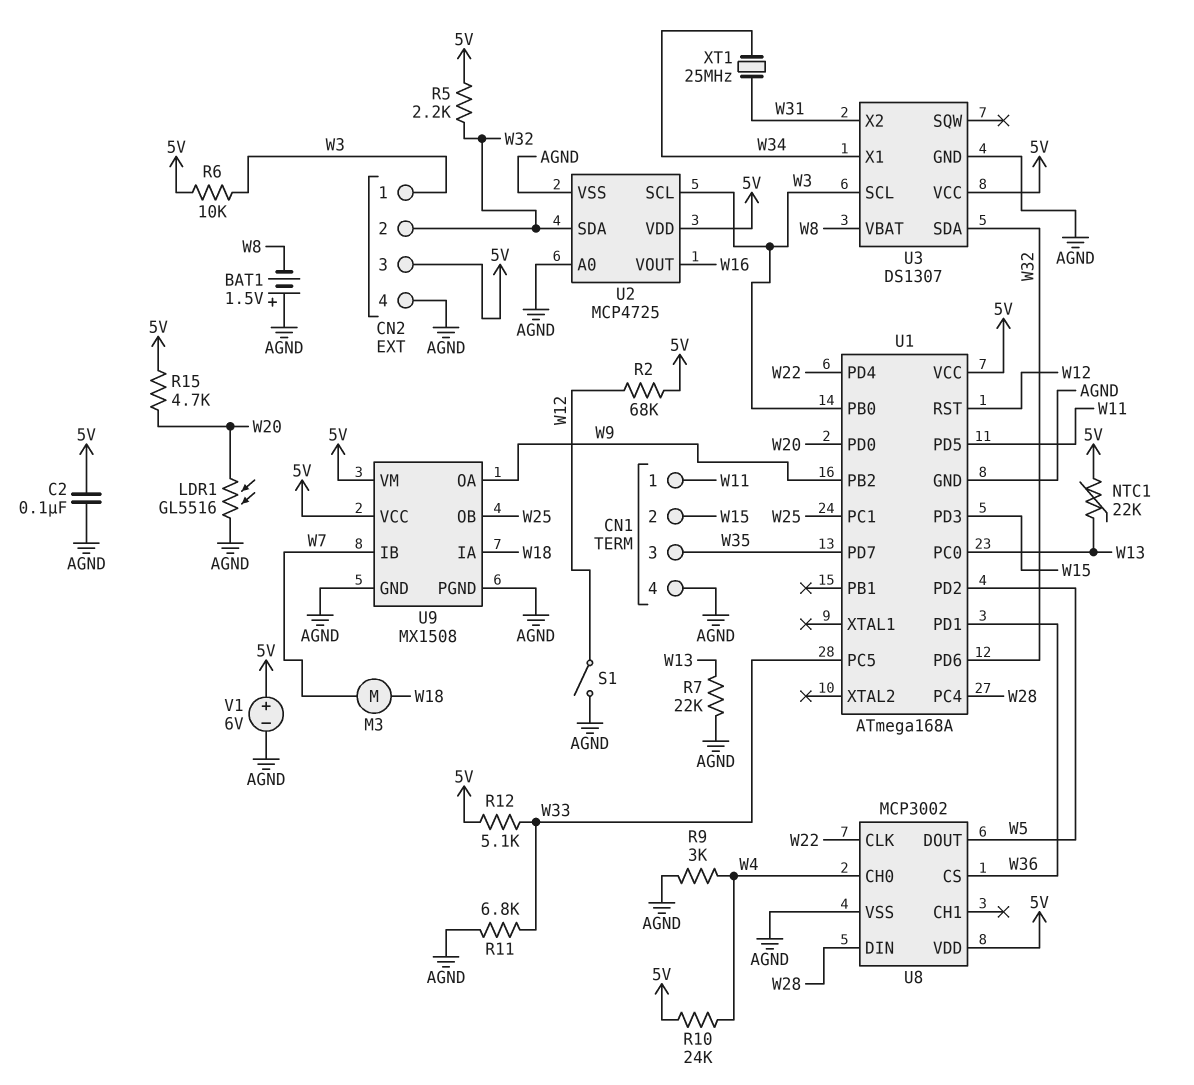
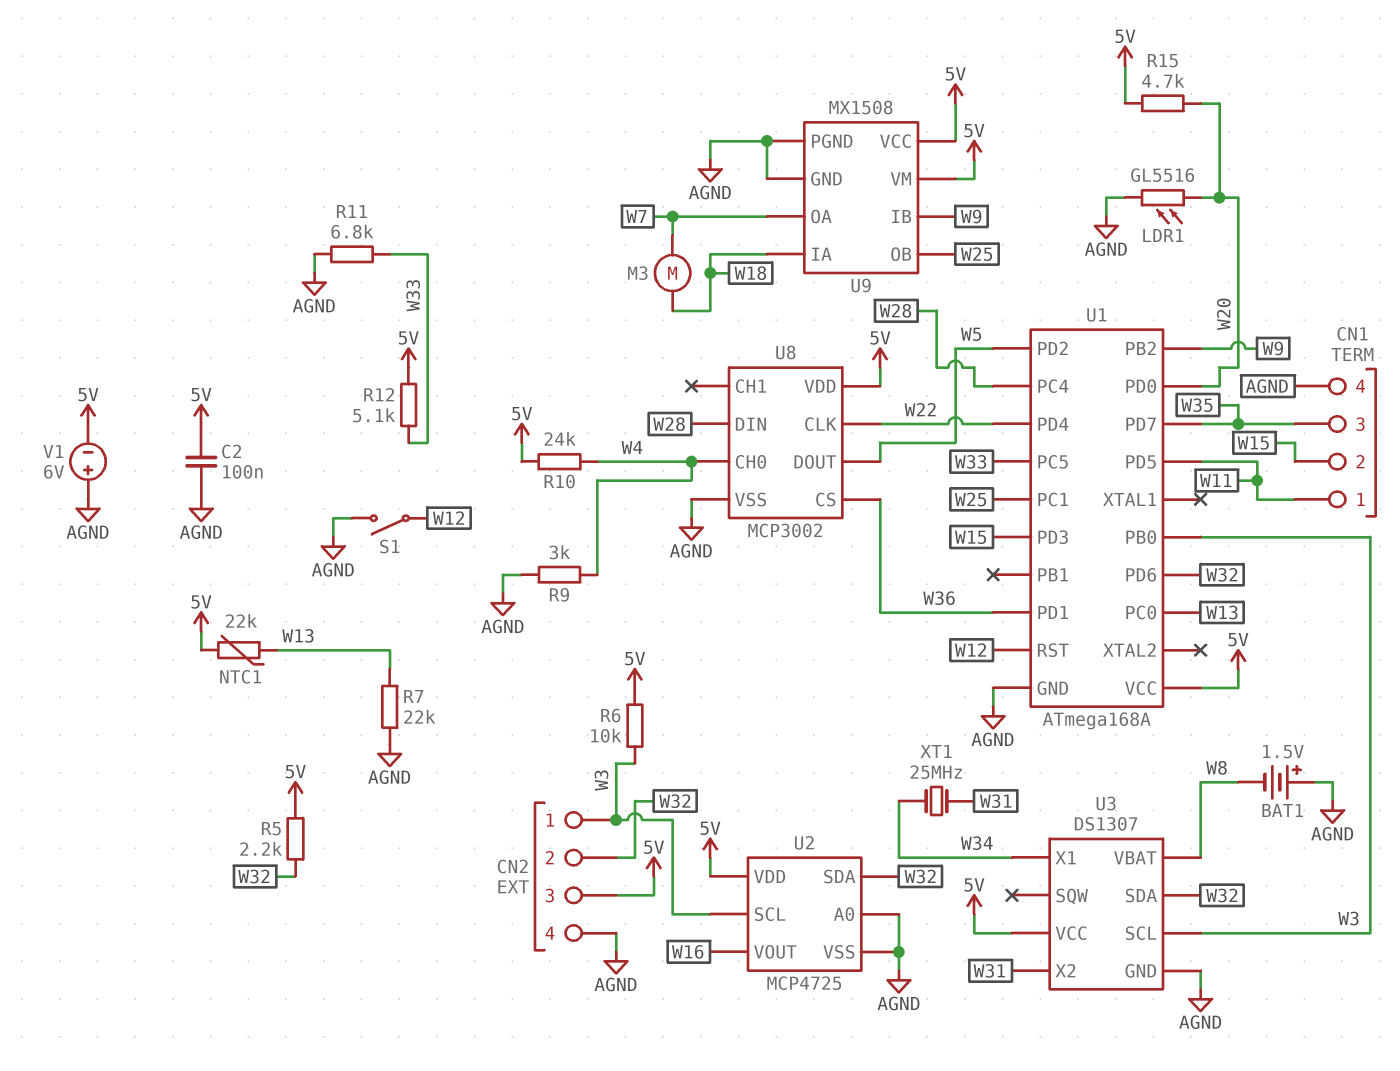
R2: 68k (5V, W12) -> none
U9 pin IB: W7 -> W9
U9 pin OA: W9 -> W7
V1: 6V (plus 5V, minus AGND) -> 6V (plus AGND, minus 5V)

